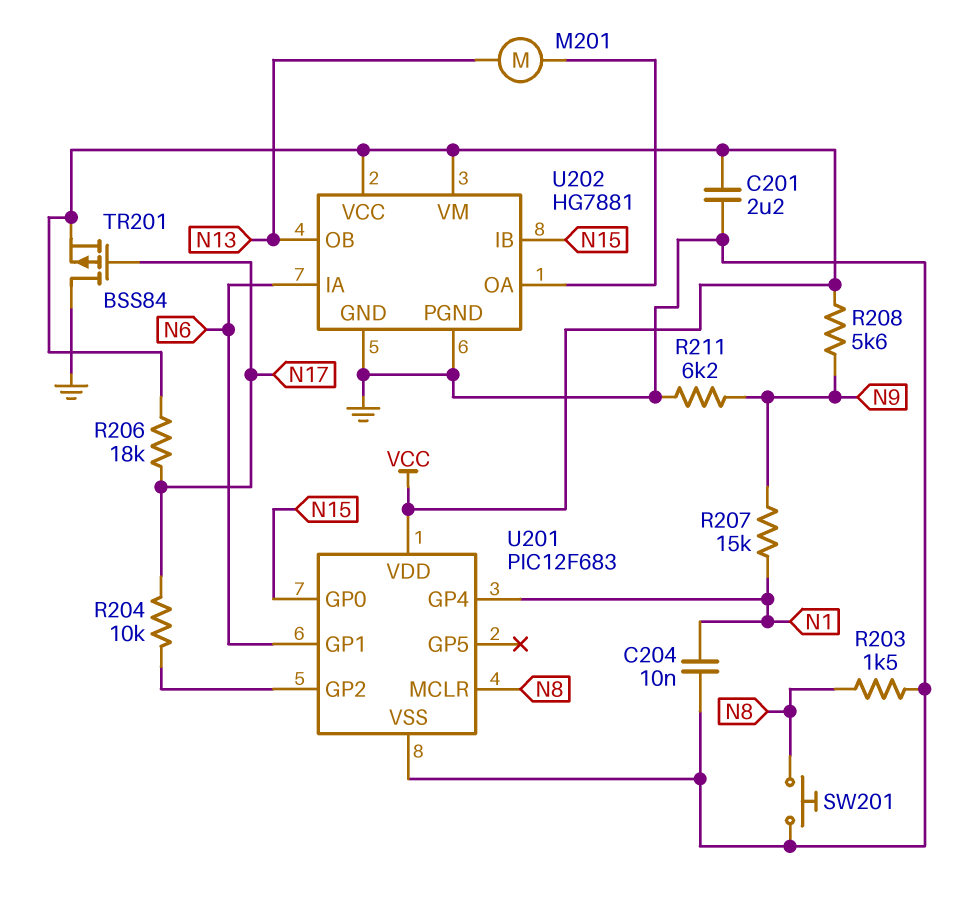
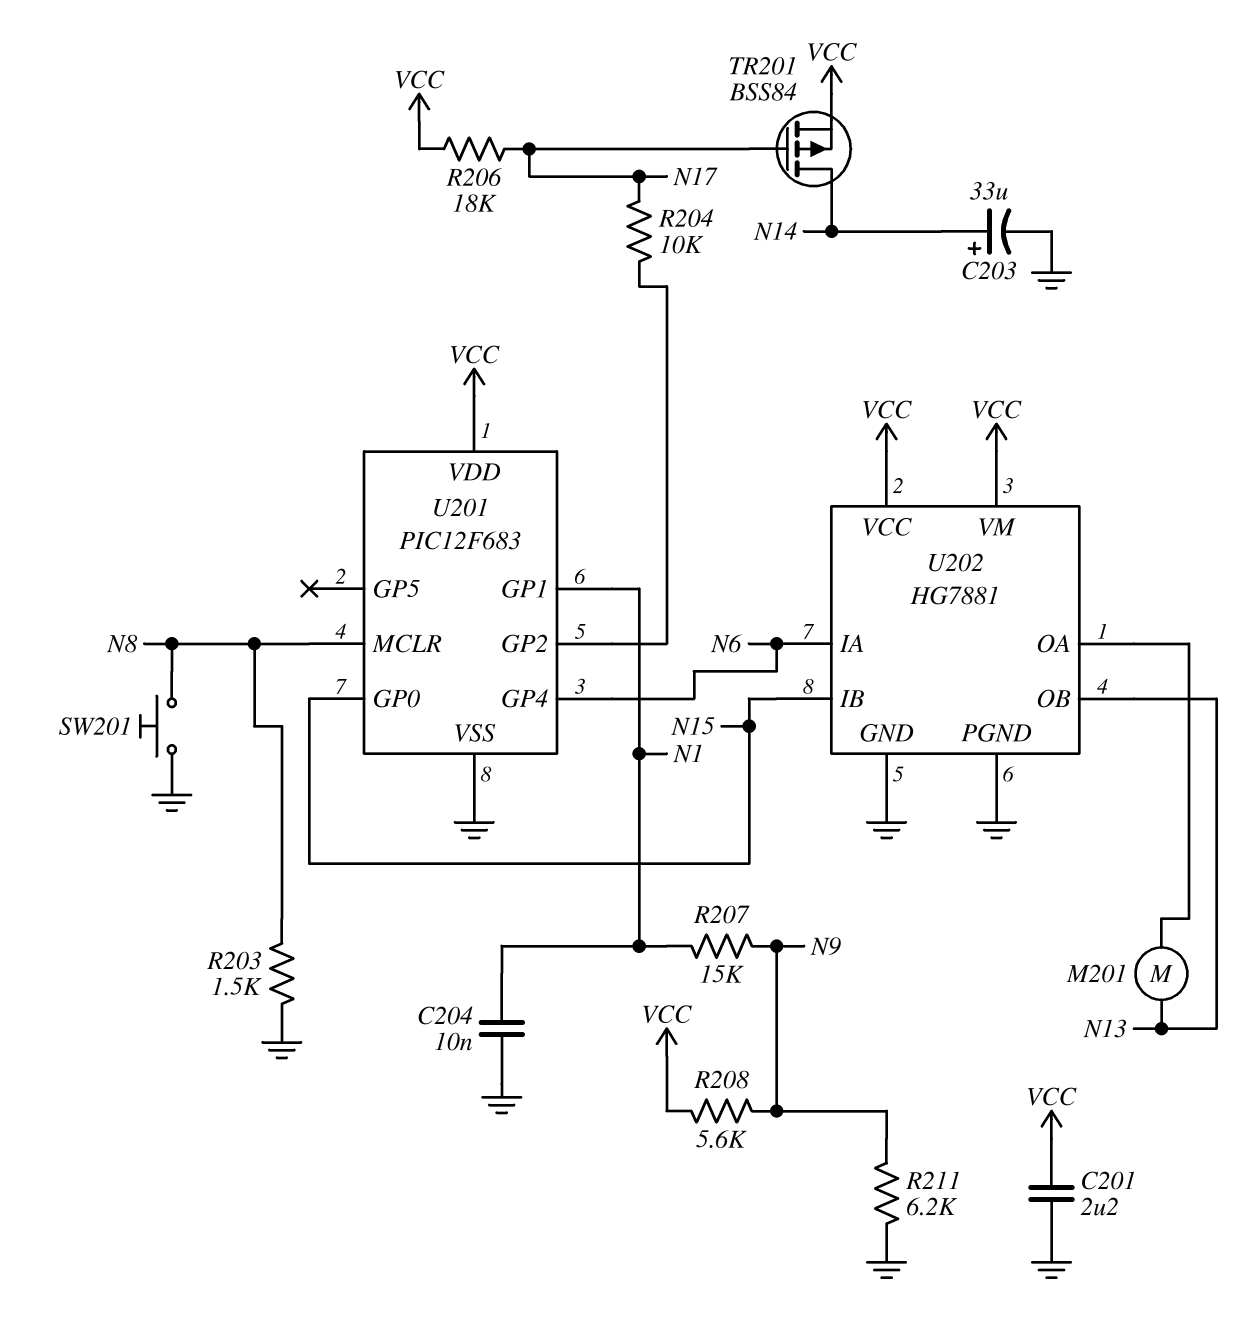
C203: none -> 33uF (plus N14, minus GND)
TR201: PMOS BSS84 (G N17, D GND, S VCC) -> PMOS BSS84 (G N17, D N14, S VCC)
U201 pin GP1: N6 -> N1
U201 pin GP4: N1 -> N6

